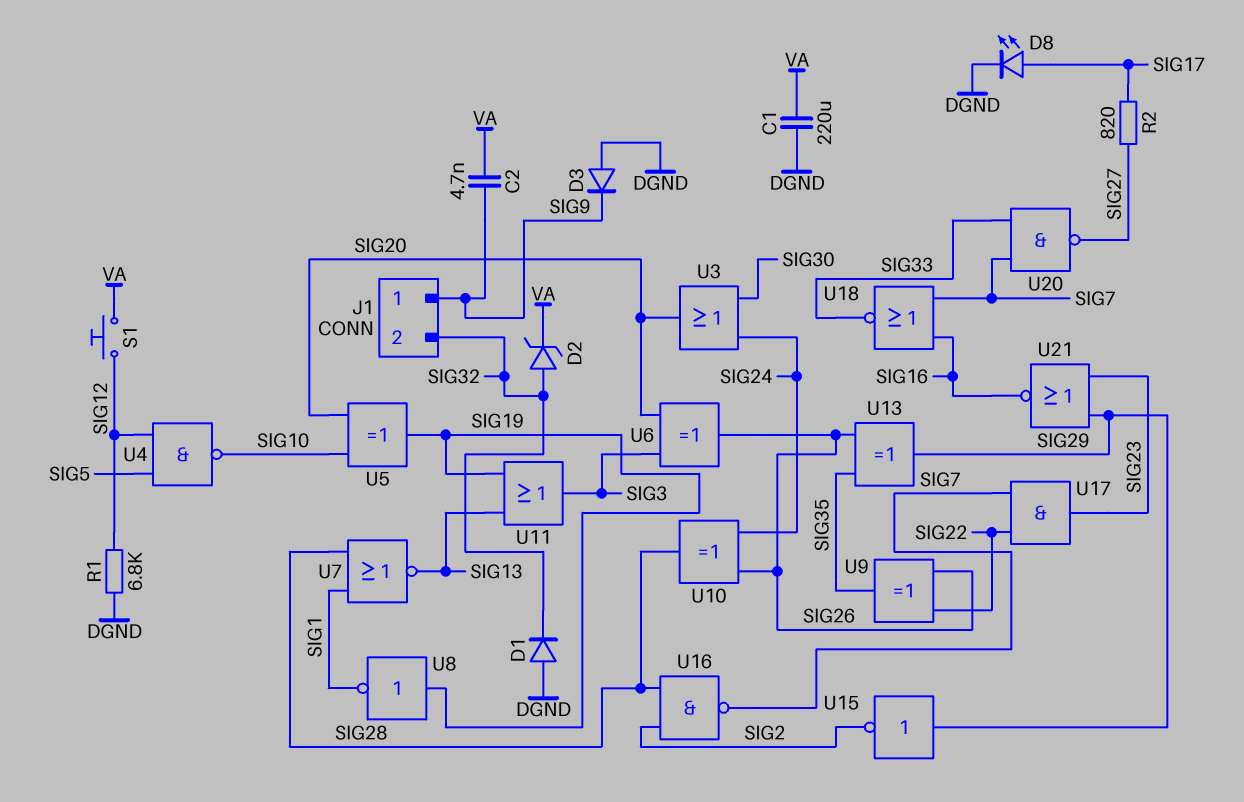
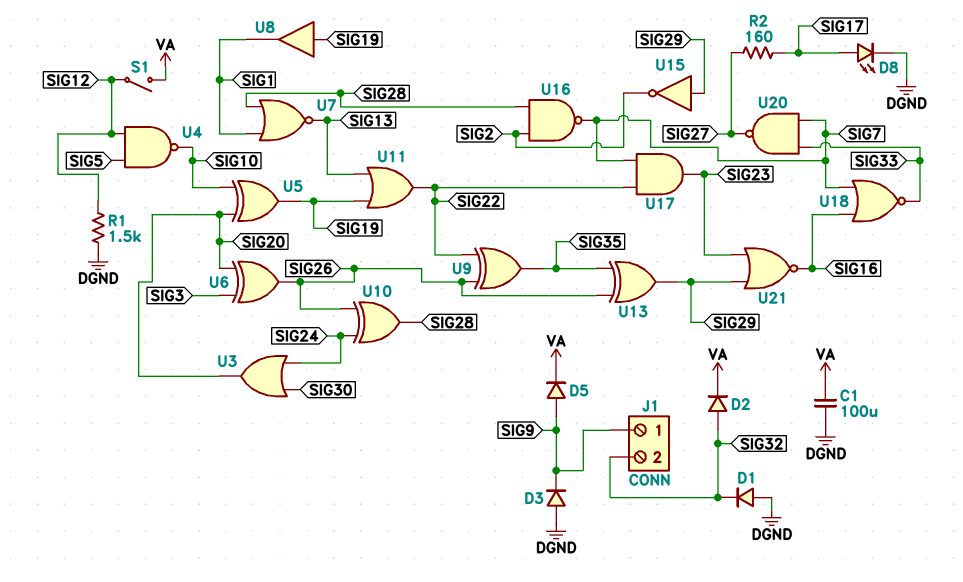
C1: 220uF (DGND, VA) -> 100uF (DGND, VA)
C2: 4.7nF (SIG9, VA) -> none
D2: zener (A SIG32, K VA) -> diode (A SIG32, K VA)
D5: none -> diode (A SIG9, K VA)
R1: 6.8k (DGND, SIG12) -> 1.5k (DGND, SIG12)
R2: 820 (SIG17, SIG27) -> 160 (SIG17, SIG27)
S1: button (SIG12, VA) -> switch (SIG12, VA)
U8: NOT (in SIG19, out SIG1) -> buffer (in SIG19, out SIG1)
U11: OR (in SIG13, in SIG19, out SIG3) -> OR (in SIG13, in SIG19, out SIG22)

